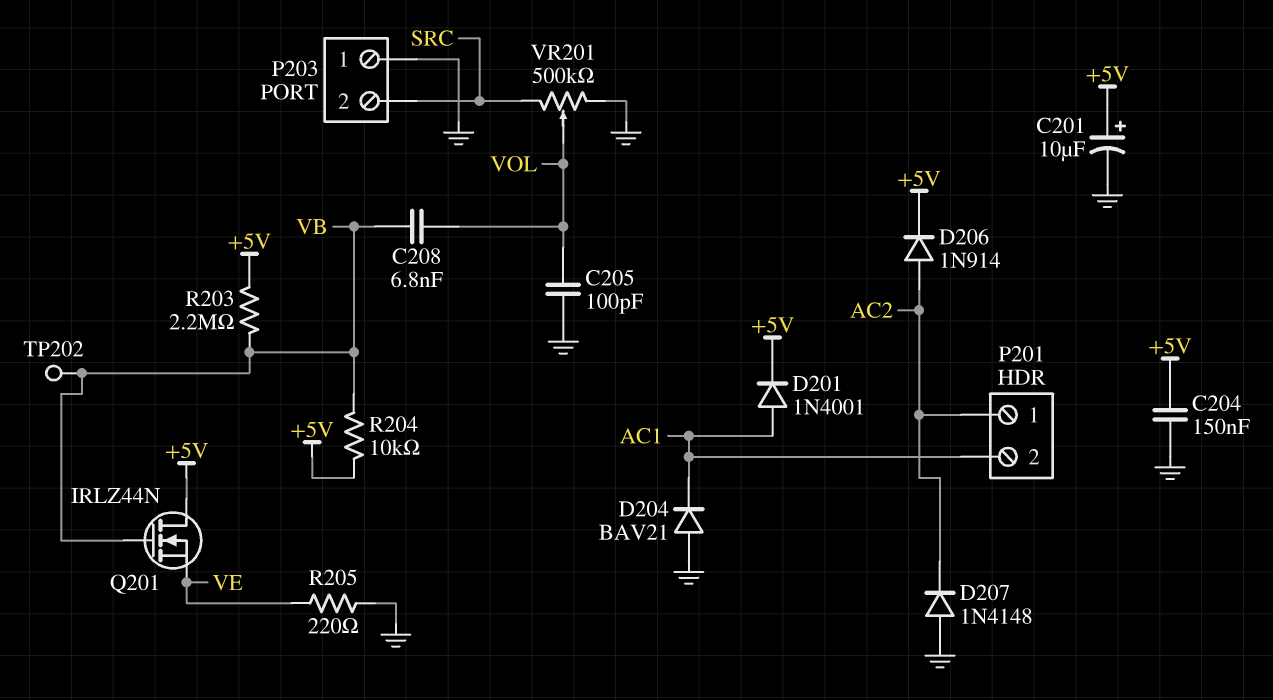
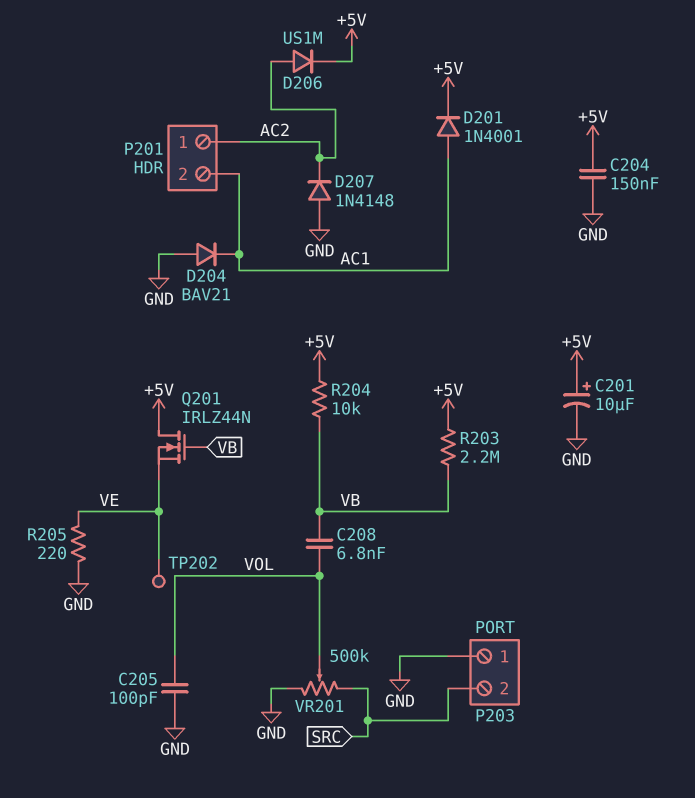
D206: diode 1N914 (A AC2, K +5V) -> diode US1M (A AC2, K +5V)
TP202: test point (VB) -> test point (VE)

